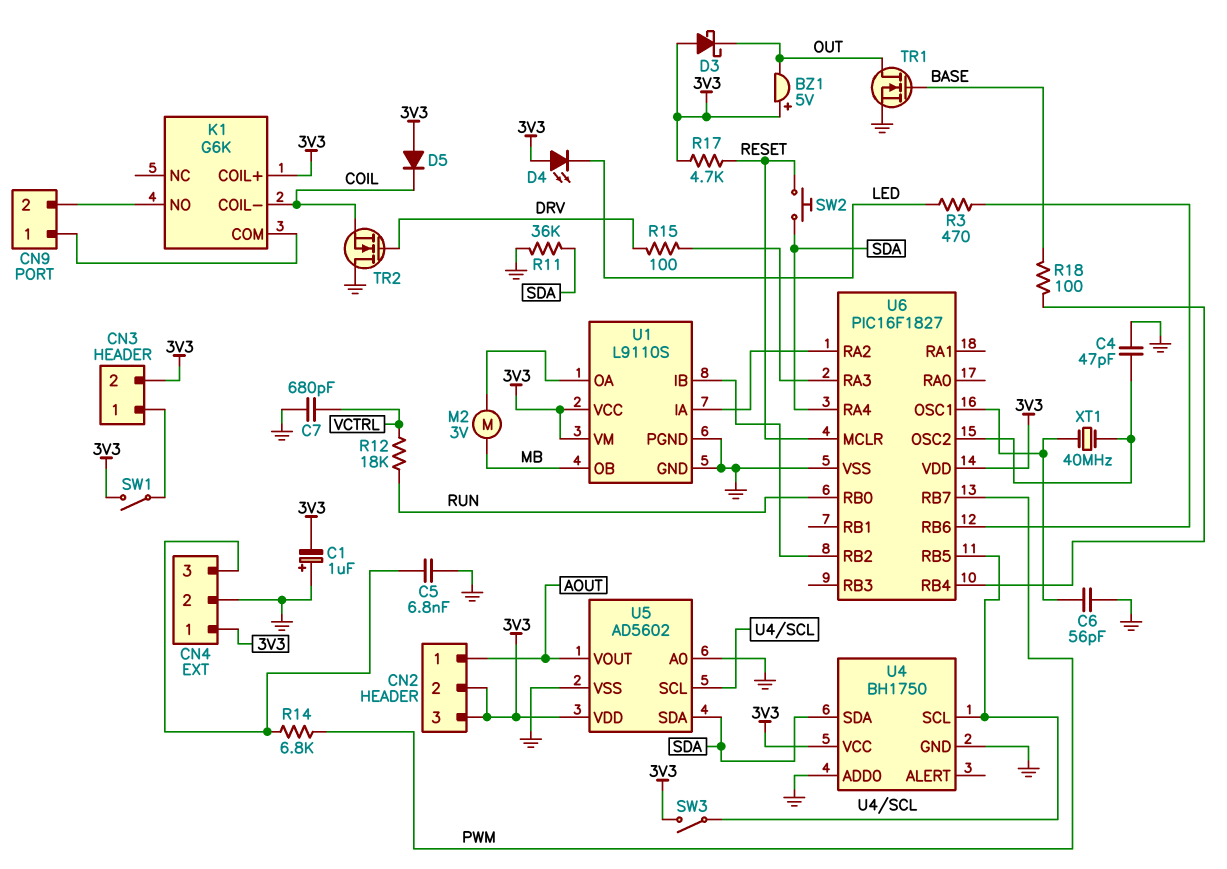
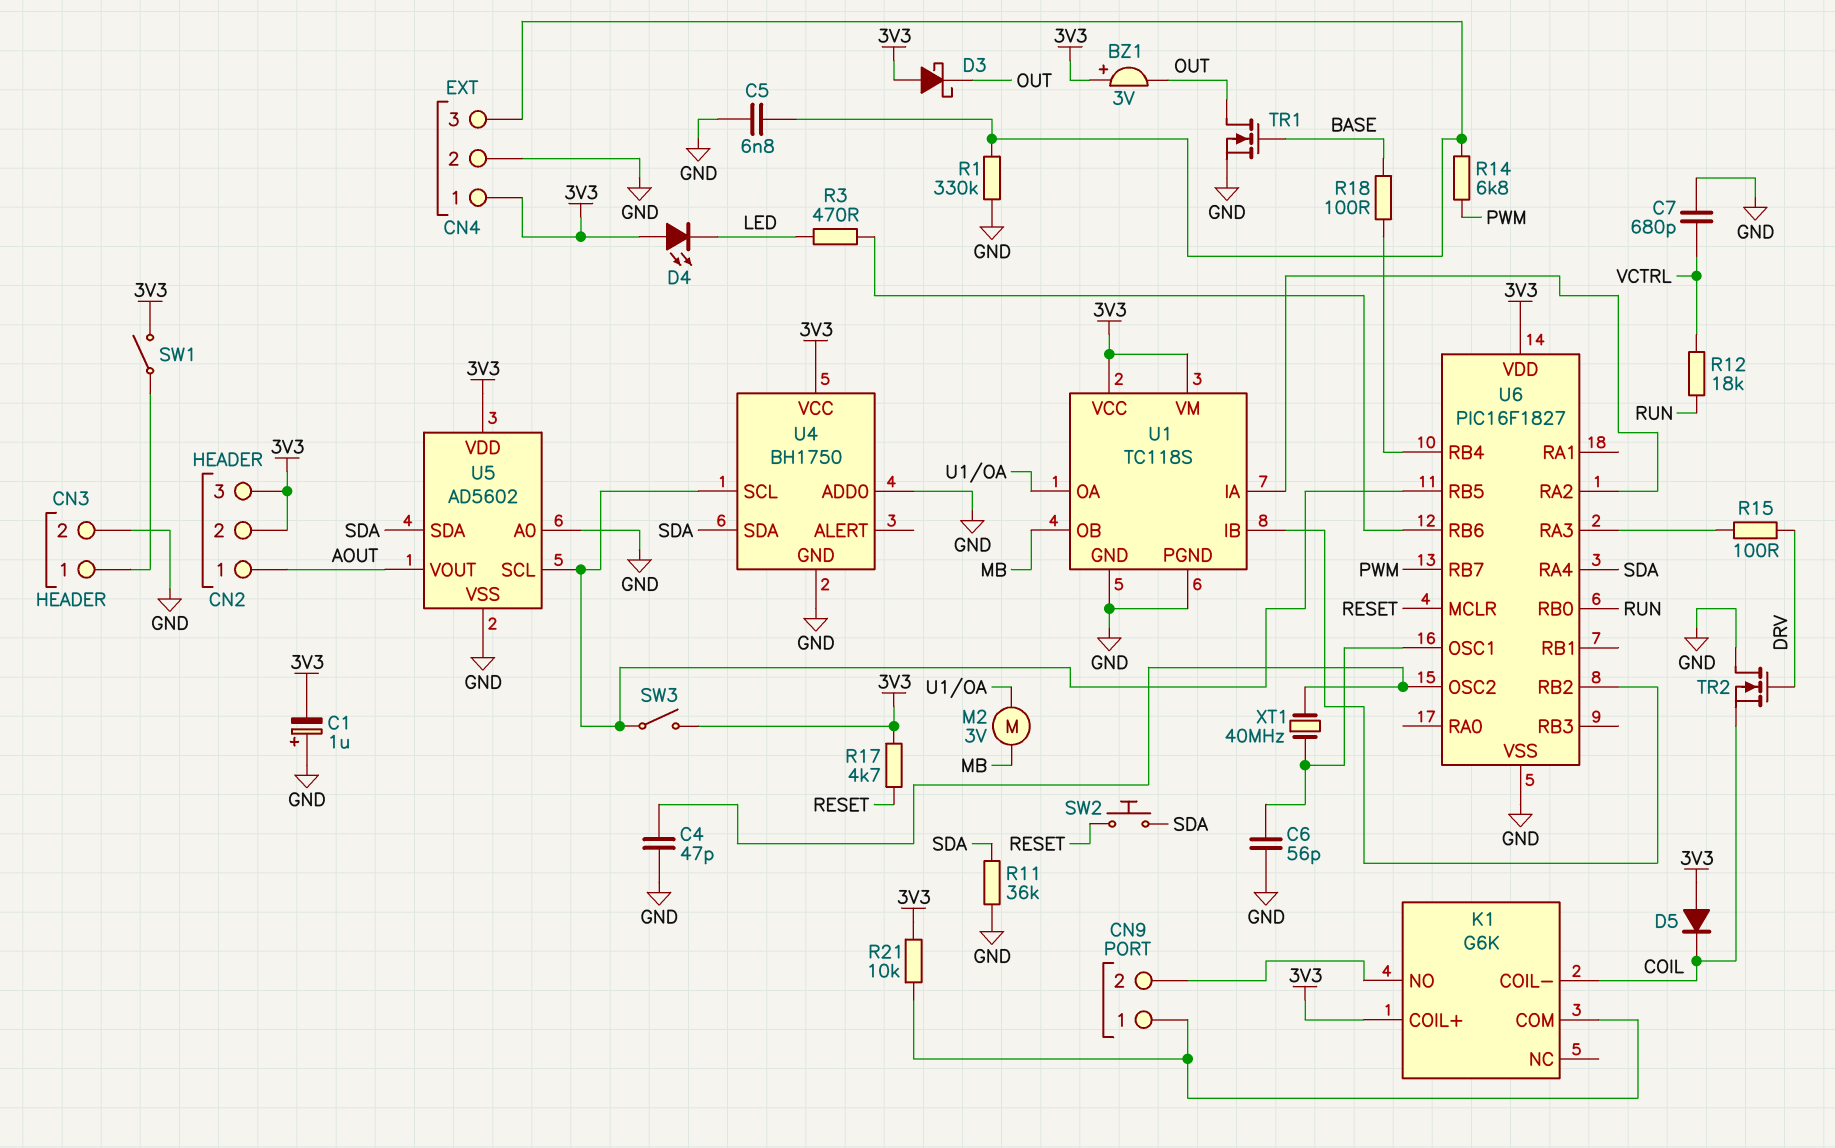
BZ1: buzzer 5V (plus 3V3, minus OUT) -> buzzer 3V (plus 3V3, minus OUT)
CN3 pin 2: 3V3 -> GND
R1: none -> 330k (CN4/3, GND)
R21: none -> 10k (3V3, CN9/1)
U1: L9110S -> TC118S

